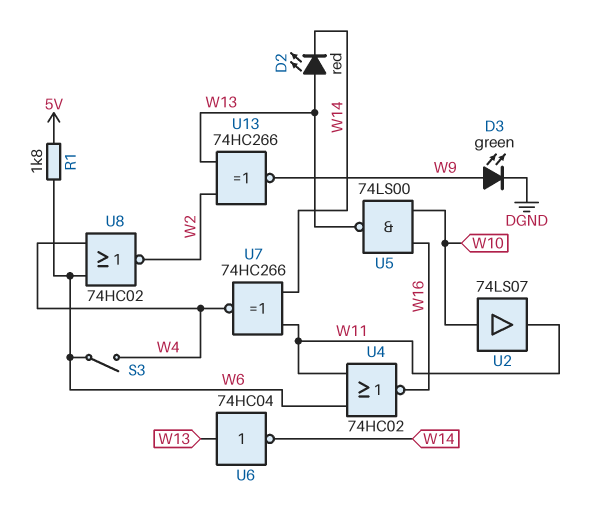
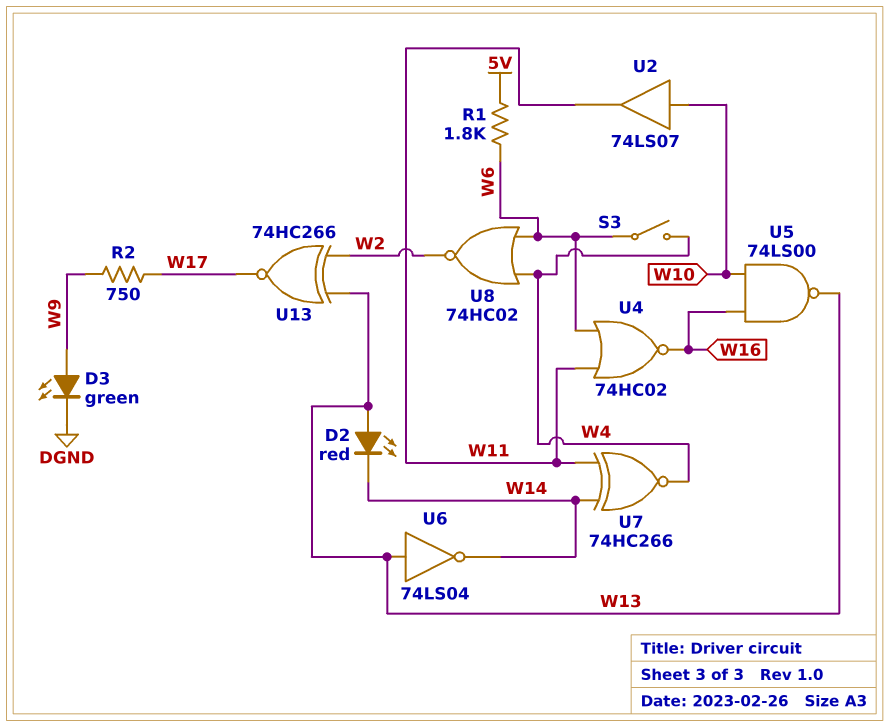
R2: none -> 750 (W9, W17)
U6: NOT 74HC04 (in W13, out W14) -> NOT 74LS04 (in W13, out W14)
U13: XNOR 74HC266 (in W2, in W13, out W9) -> XNOR 74HC266 (in W2, in W13, out W17)

